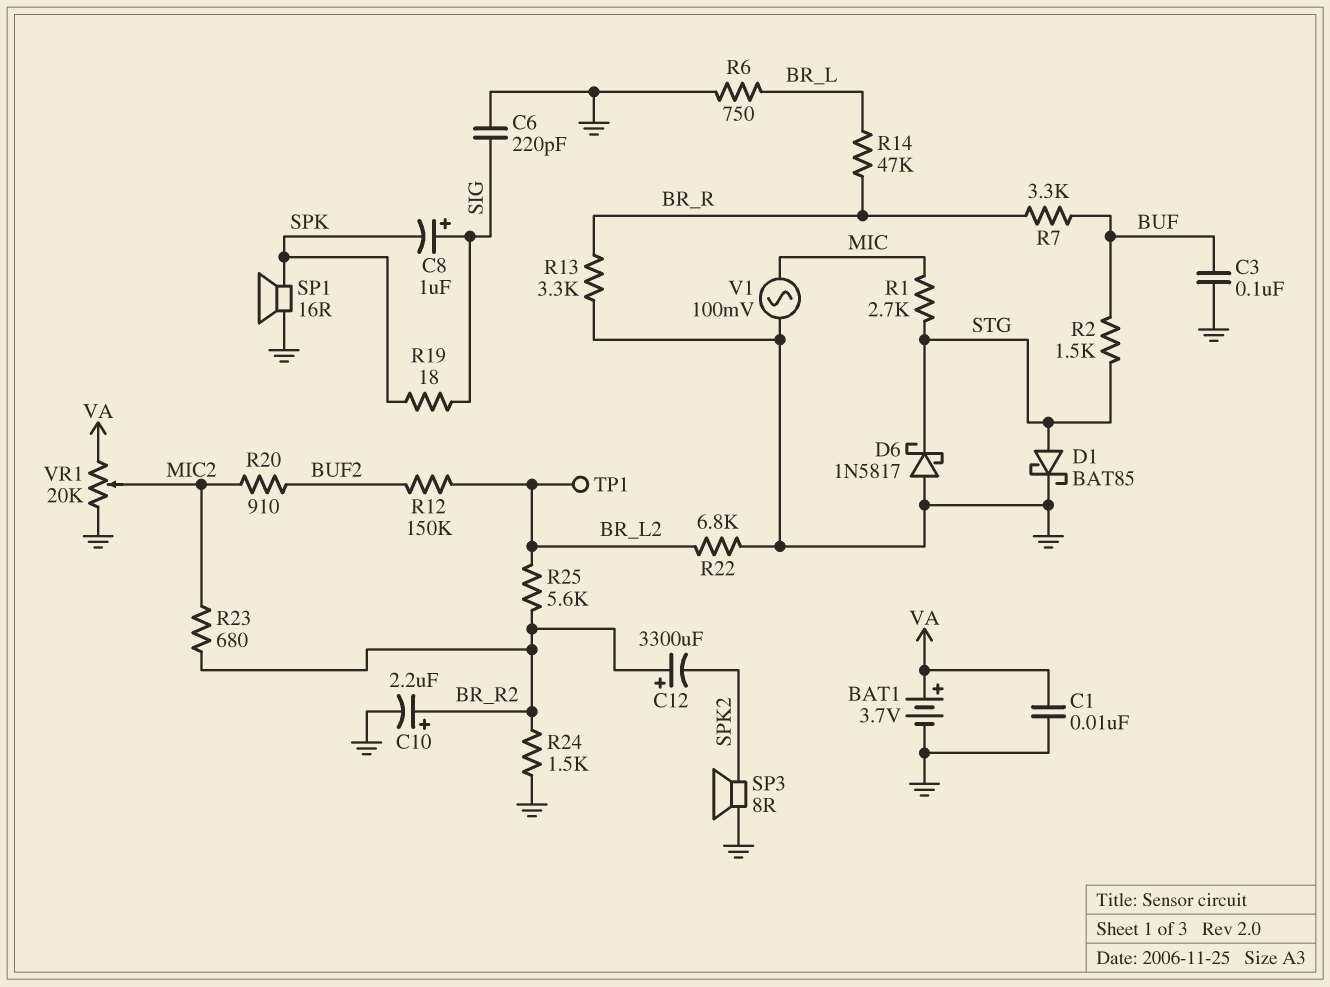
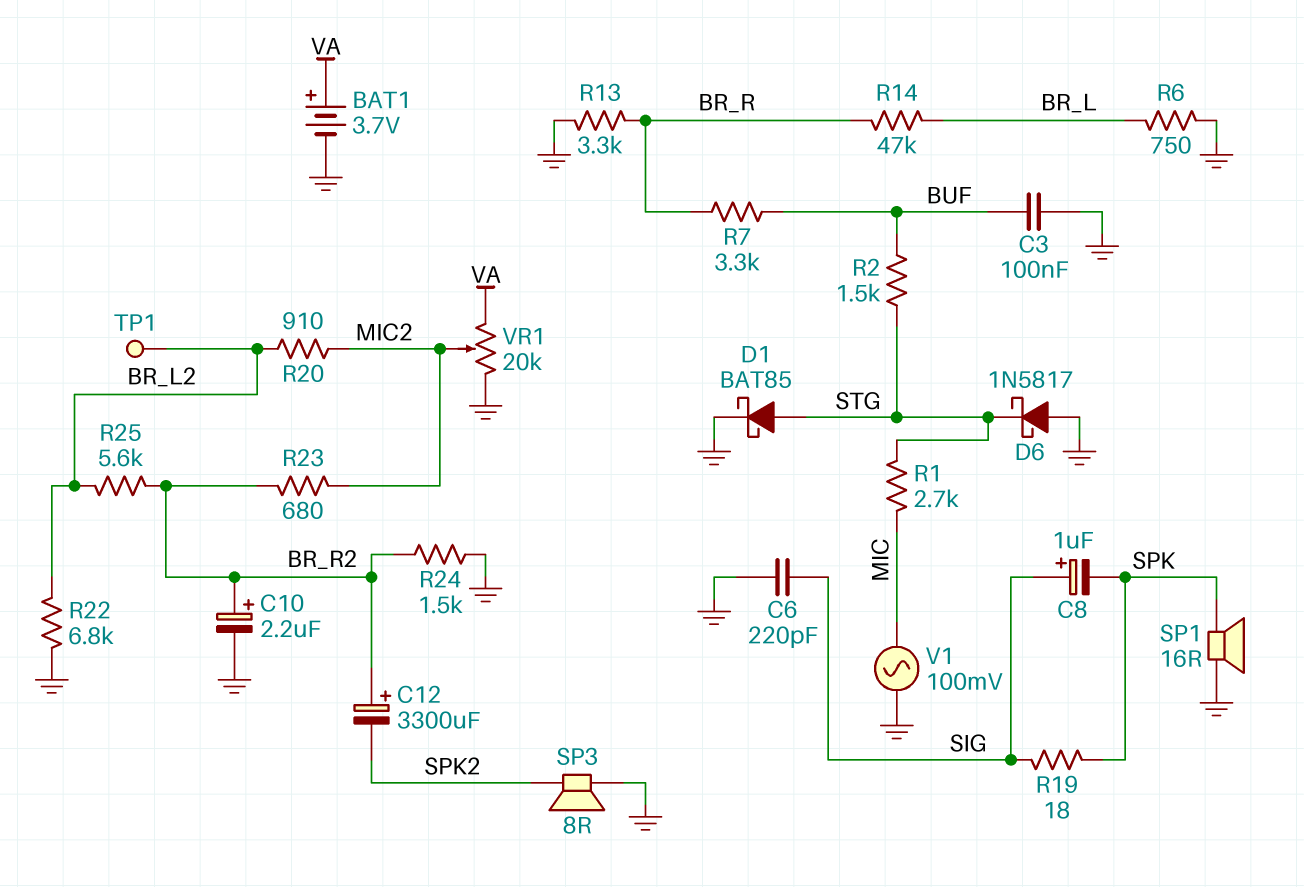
C1: 10nF (GND, VA) -> none
R12: 150k (BR_L2, BUF2) -> none
R20: 910 (BUF2, MIC2) -> 910 (BR_L2, MIC2)

